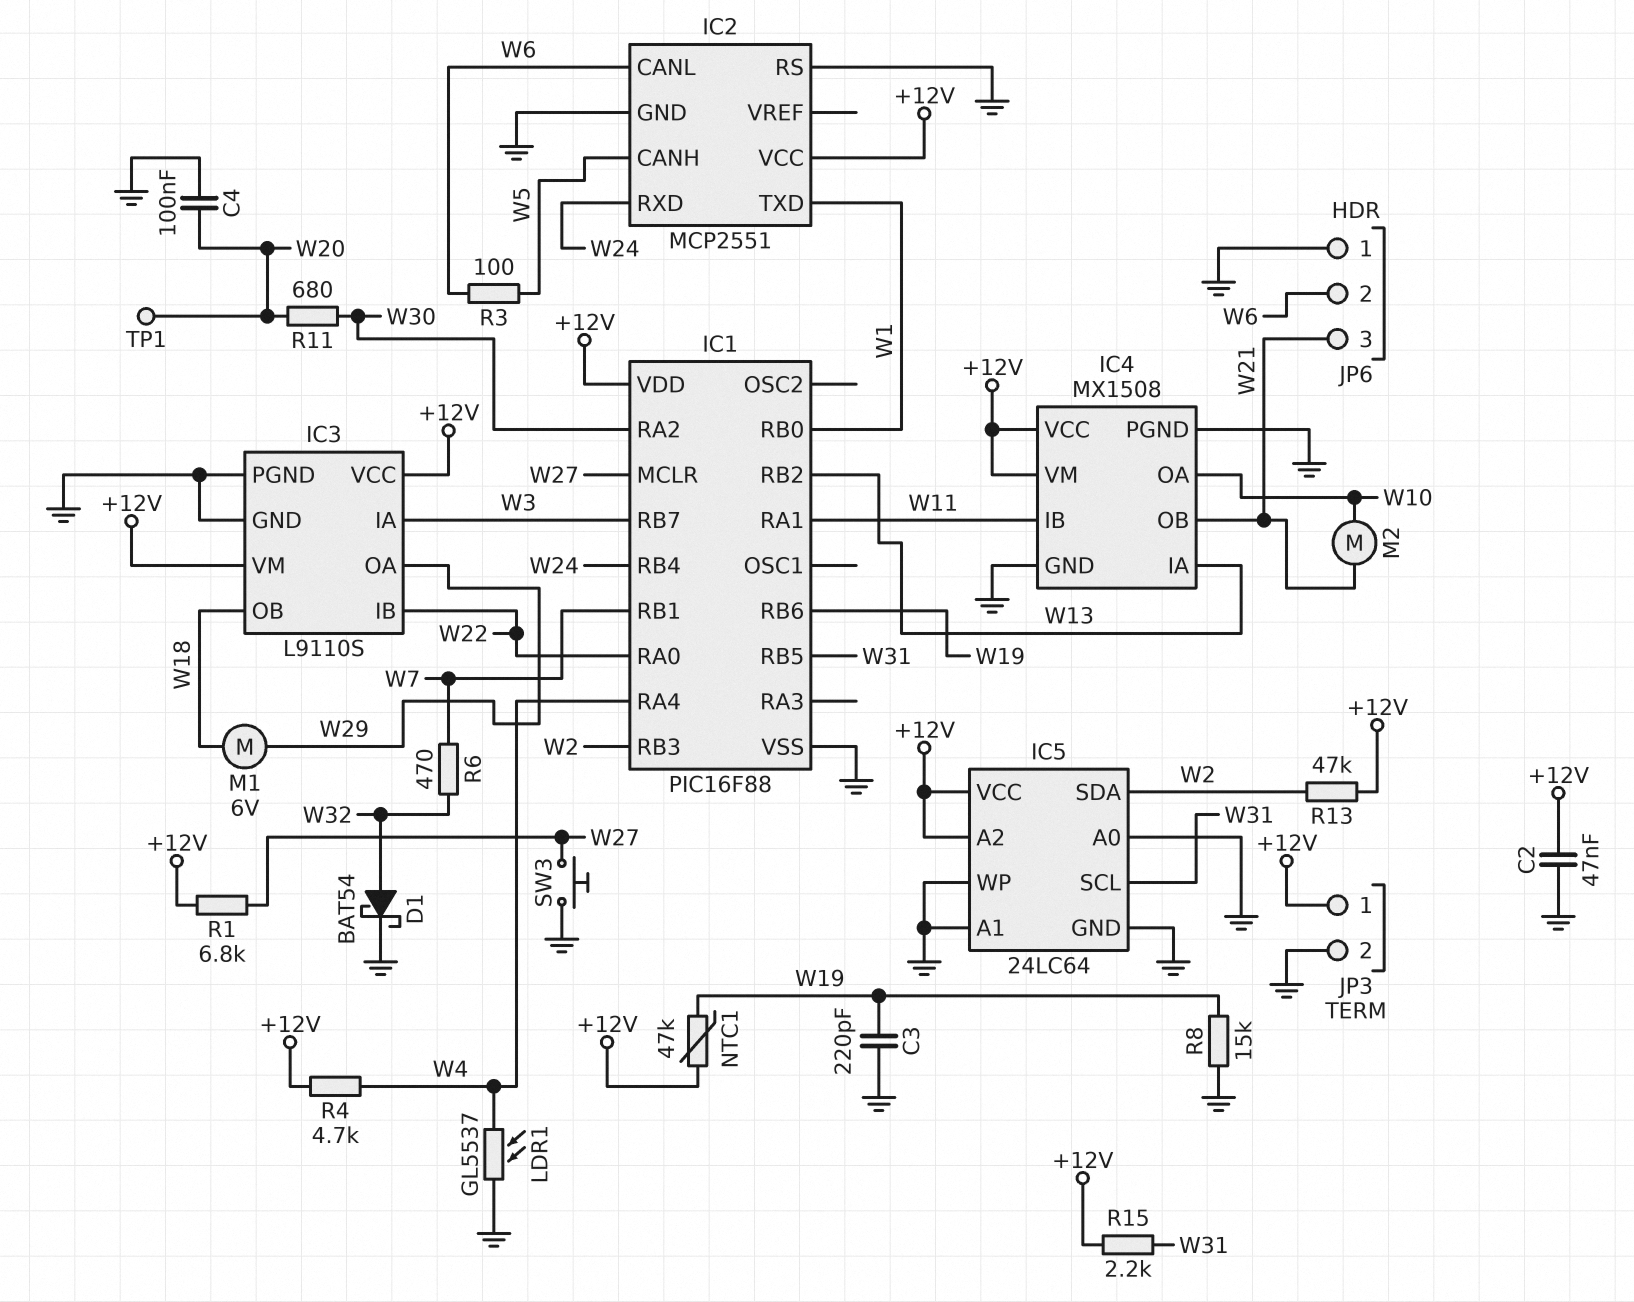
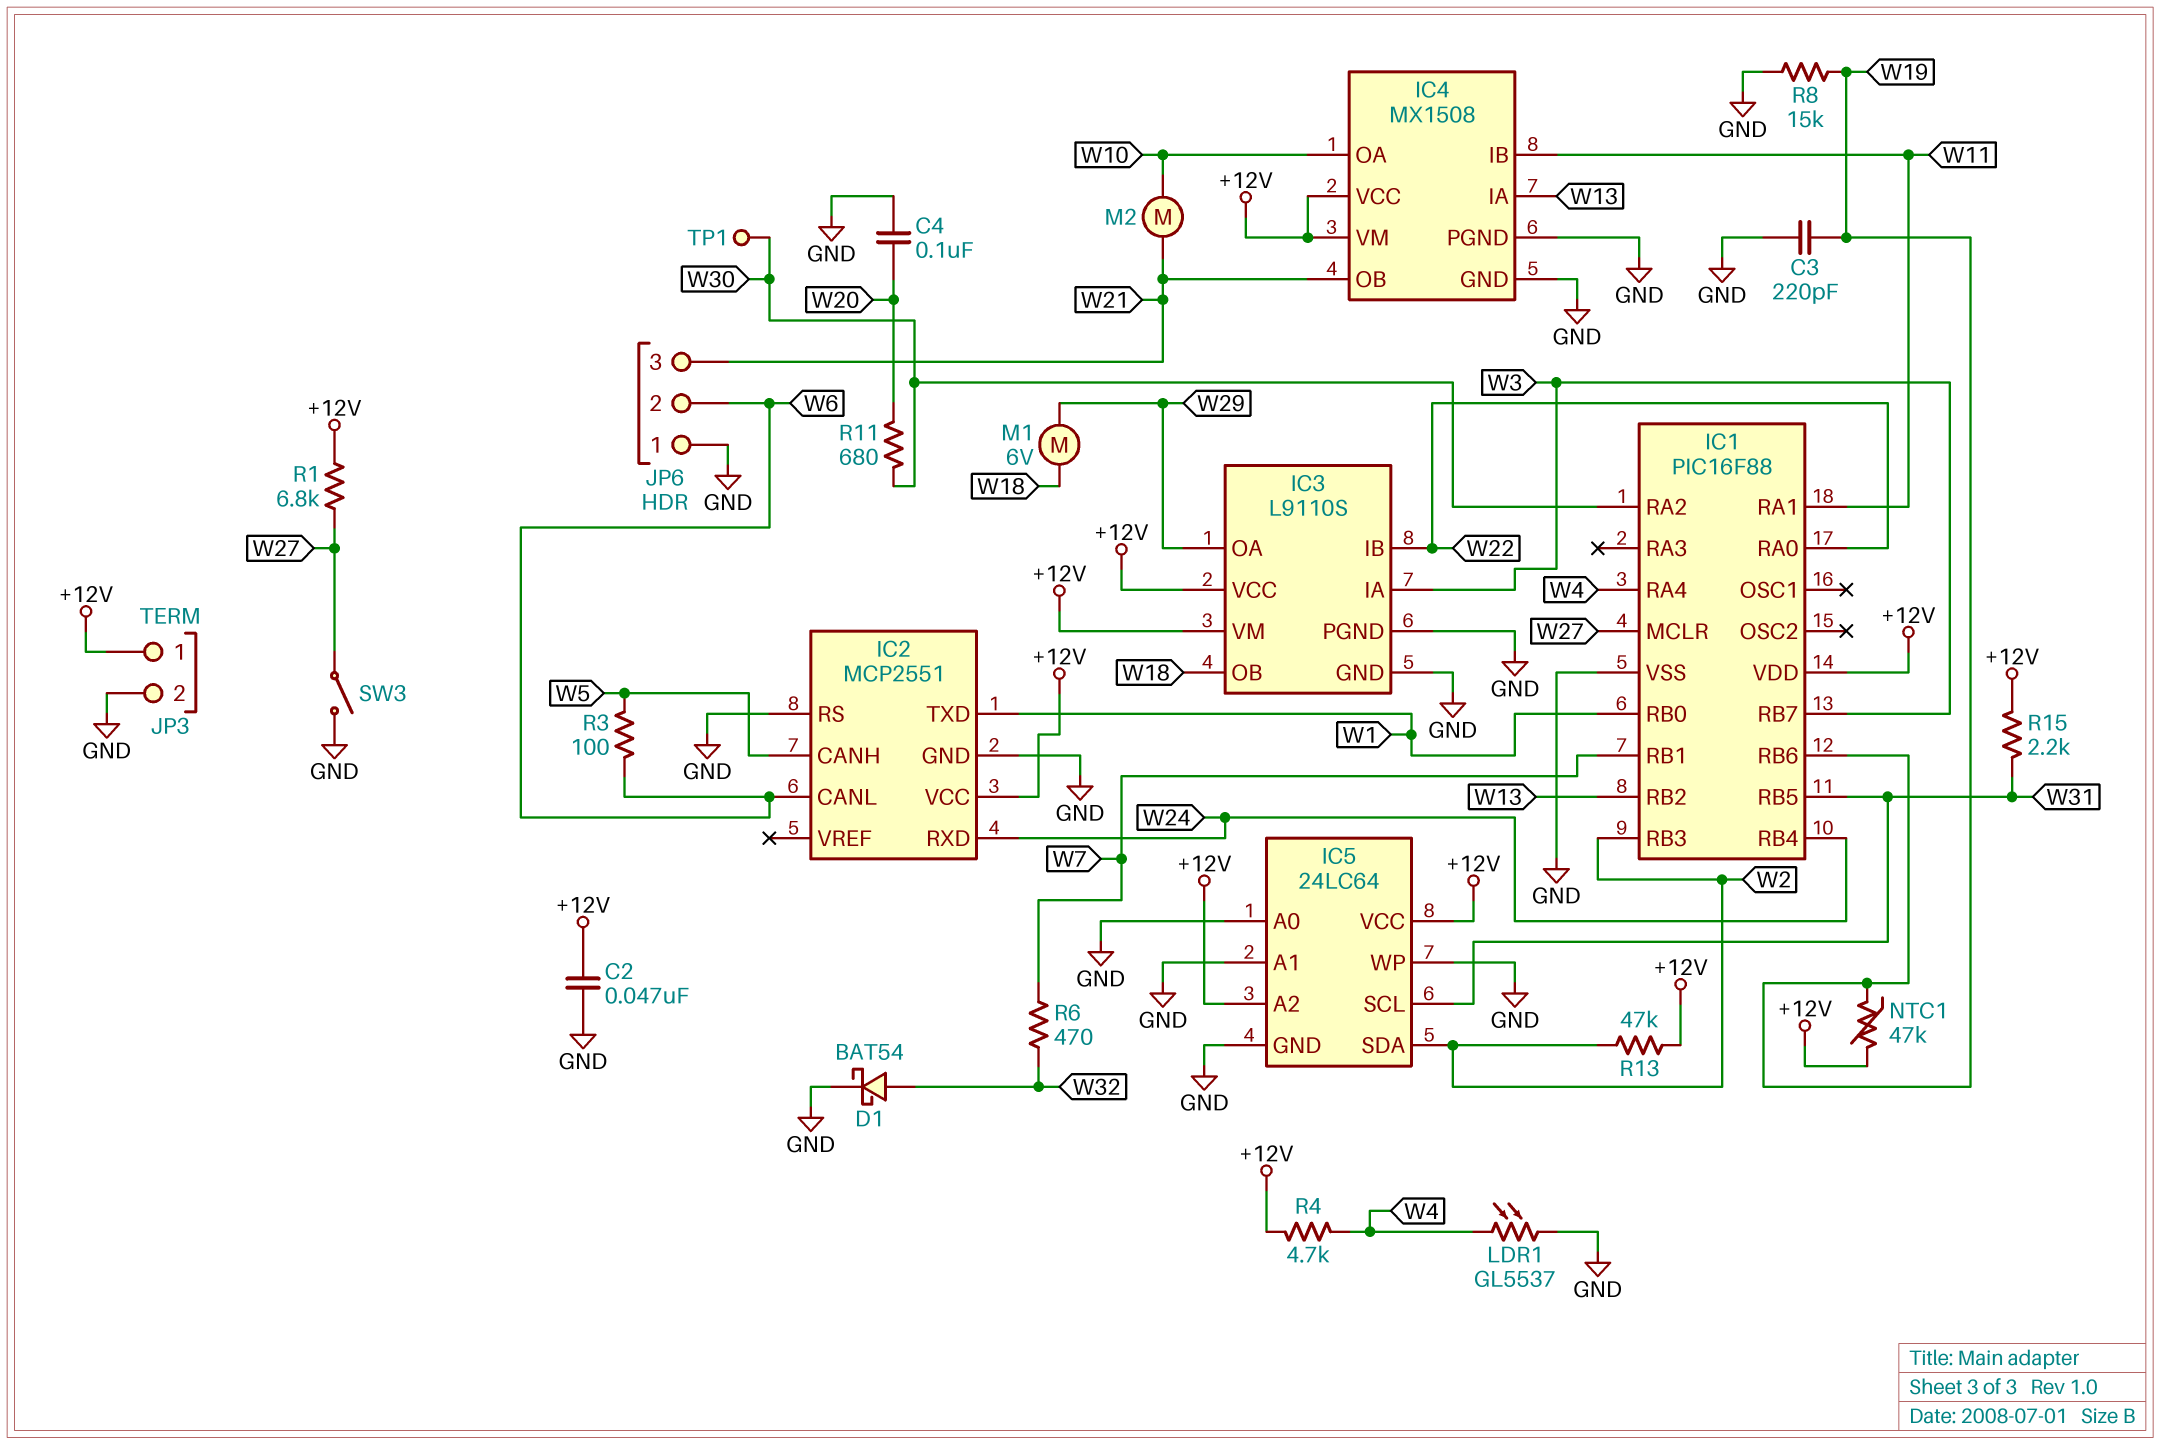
SW3: button (GND, W27) -> switch (GND, W27)
TP1: test point (W20) -> test point (W30)

